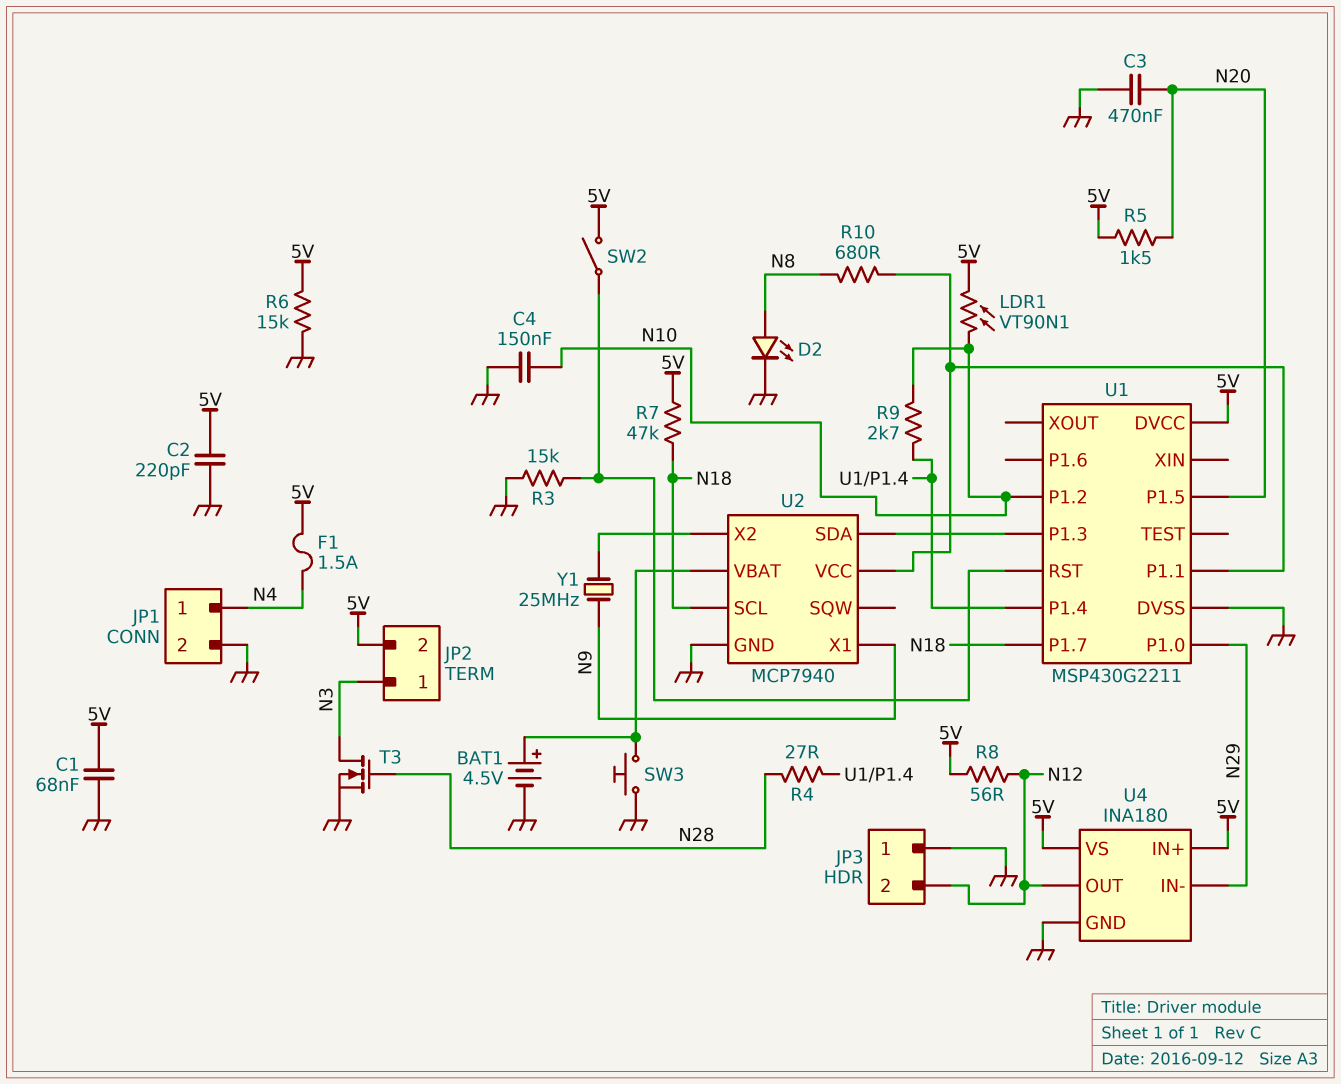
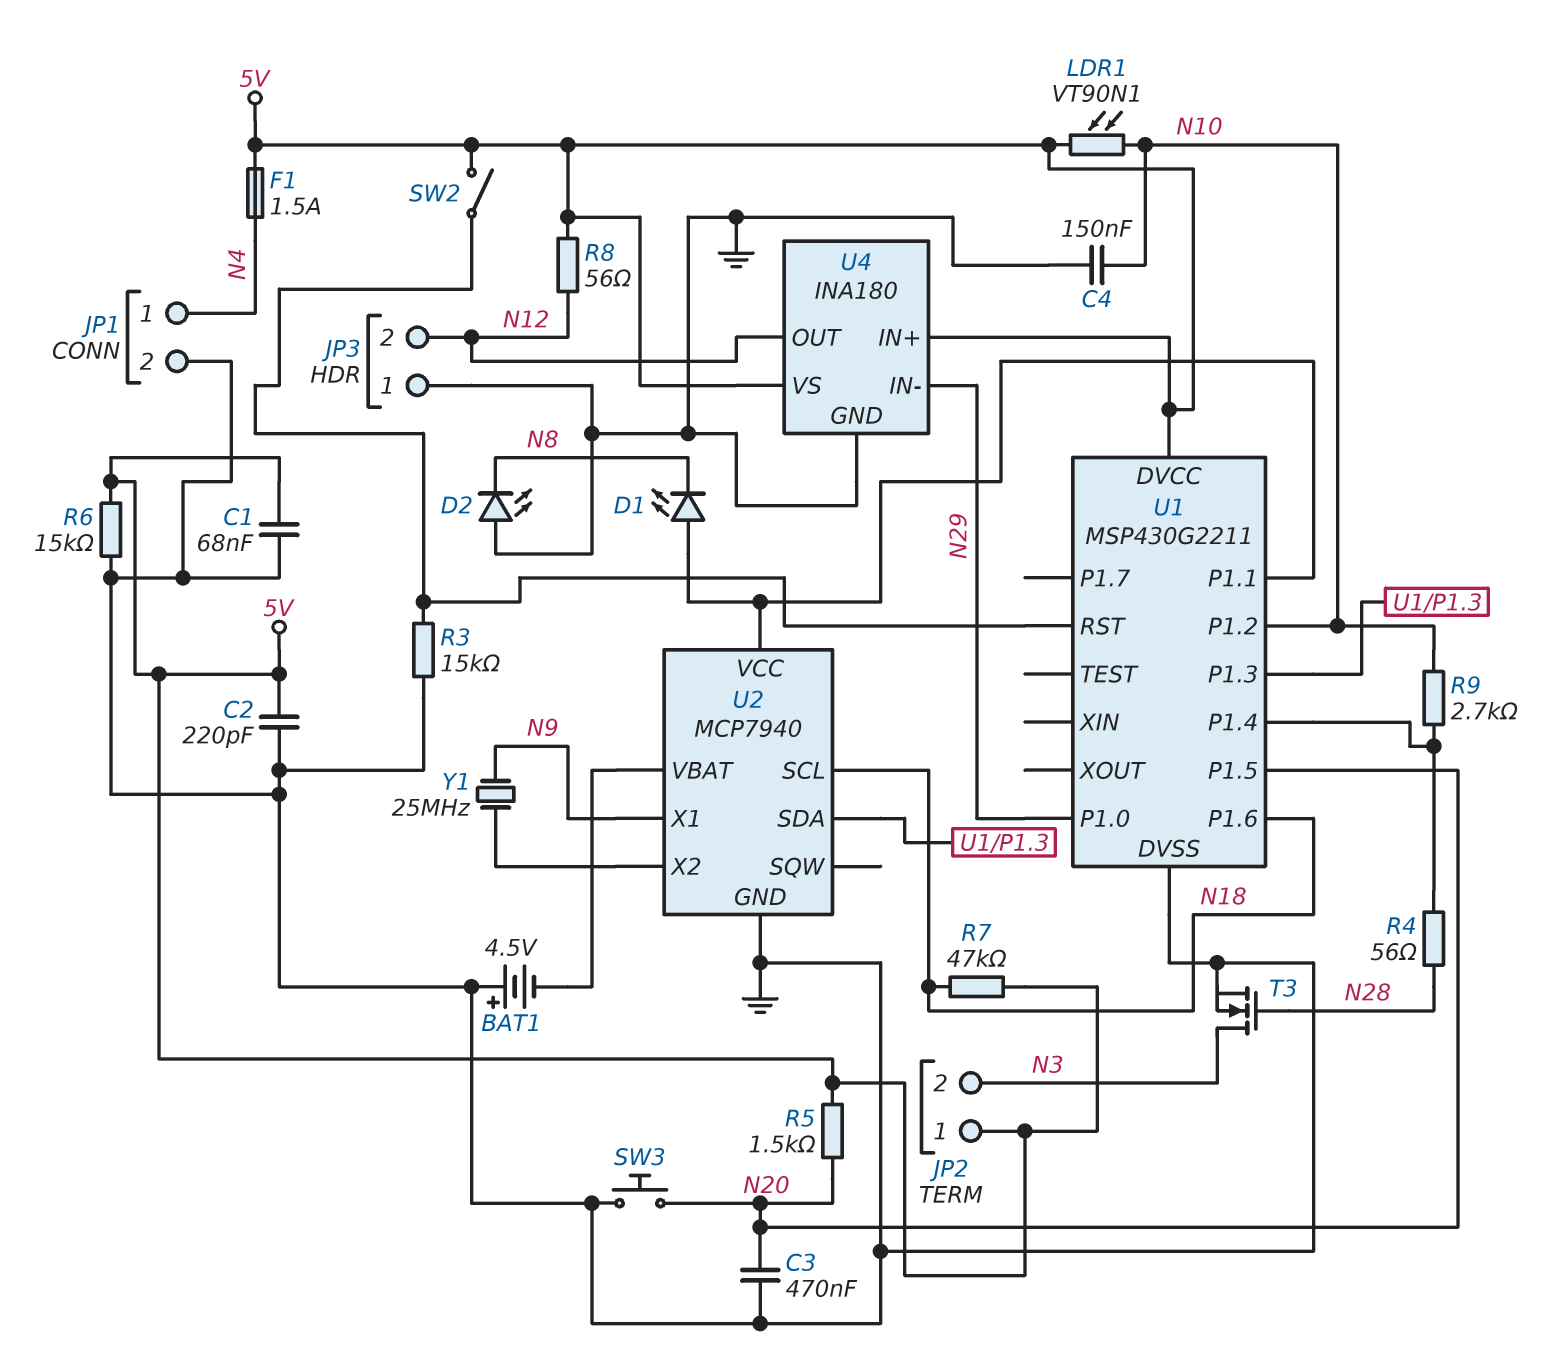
BAT1: 4.5V (plus U2/VBAT, minus GND) -> 4.5V (plus GND, minus U2/VBAT)
D1: none -> LED (A U1/P1.1, K N8)
D2: LED (A N8, K GND) -> LED (A GND, K N8)
JP2 pin 1: N3 -> 5V
JP2 pin 2: 5V -> N3
R4: 27 (N28, U1/P1.4) -> 56 (N28, U1/P1.4)
R10: 680 (N8, U1/P1.1) -> none
SW3: button (GND, U2/VBAT) -> button (GND, N20)
U1 pin P1.6: none -> N18
U1 pin P1.7: N18 -> none

